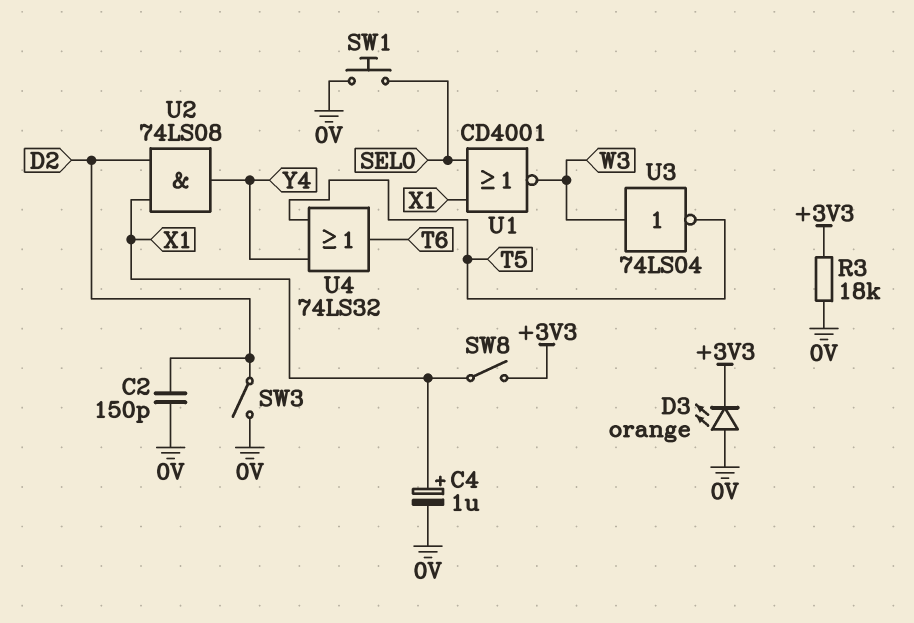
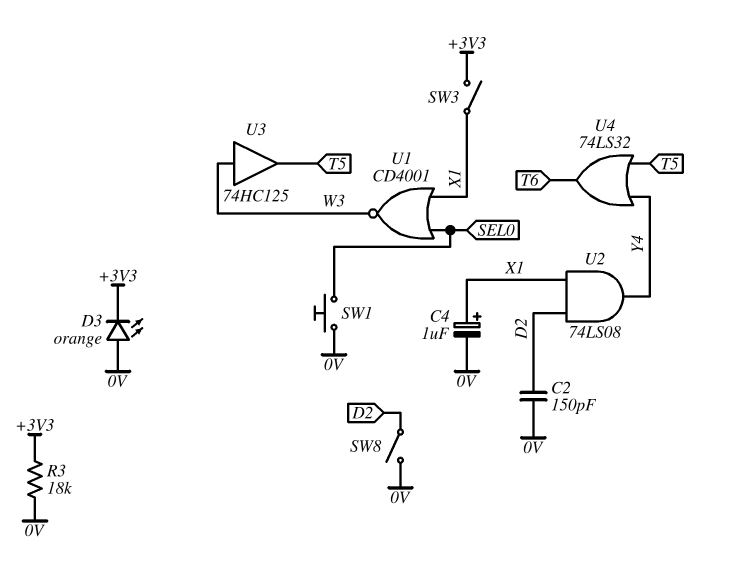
SW3: switch (0V, D2) -> switch (+3V3, X1)
SW8: switch (+3V3, X1) -> switch (0V, D2)
U3: NOT 74LS04 (in W3, out T5) -> buffer 74HC125 (in W3, out T5)

